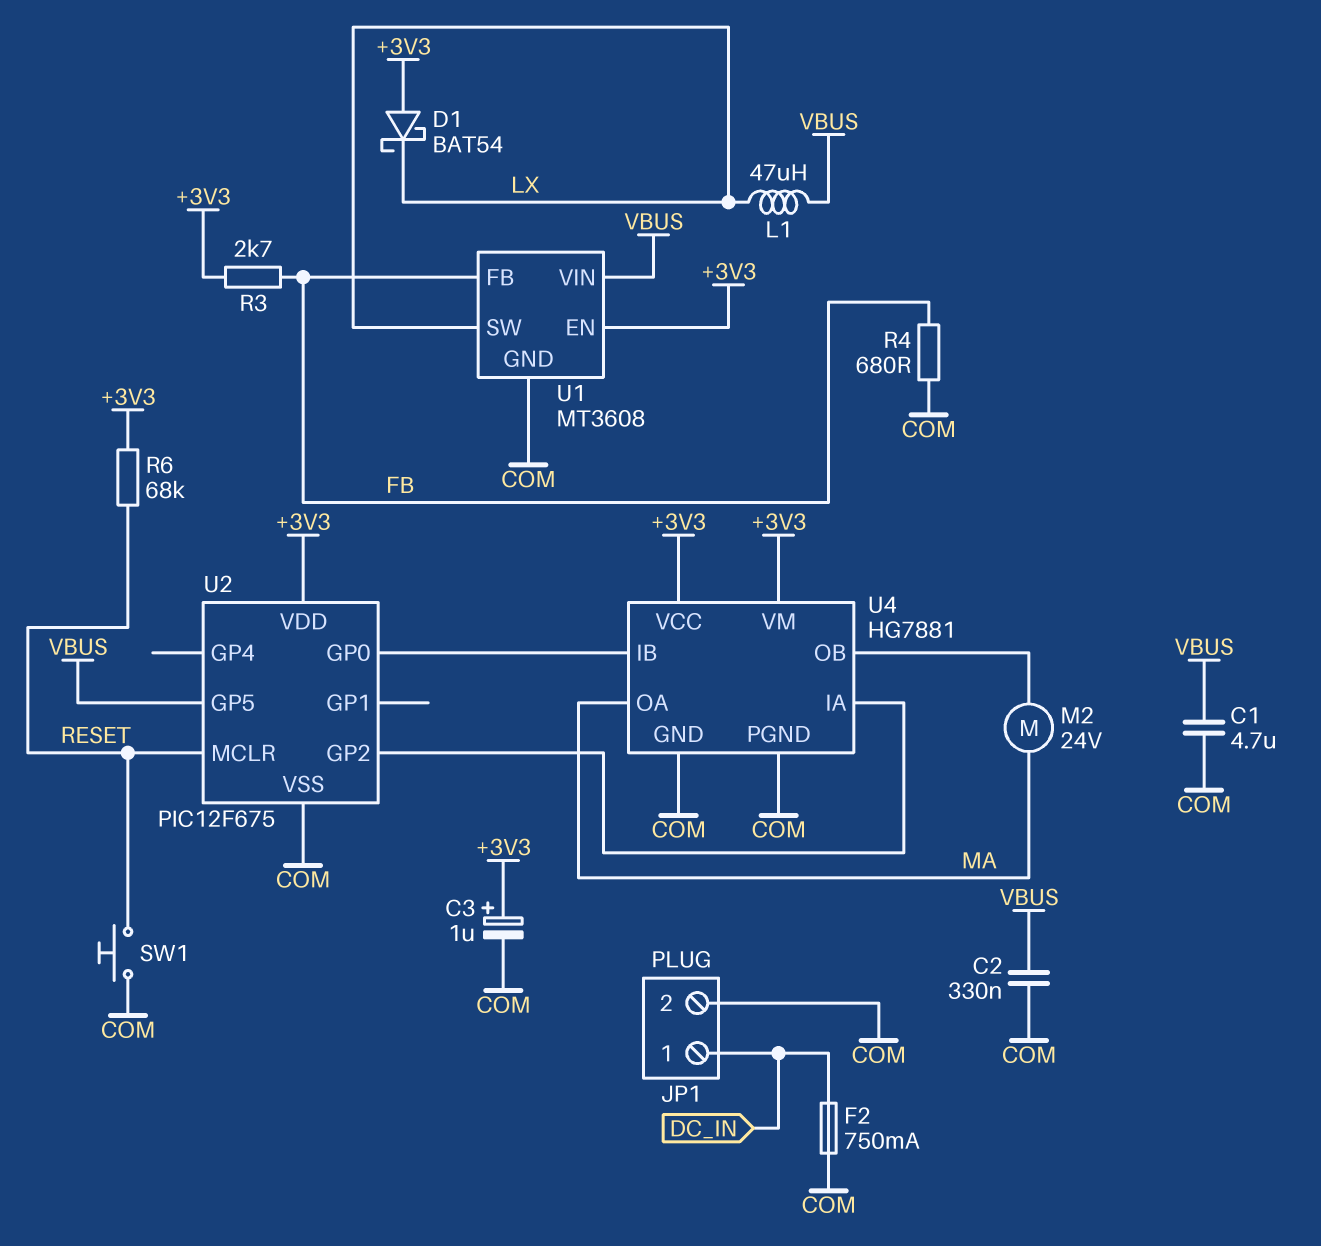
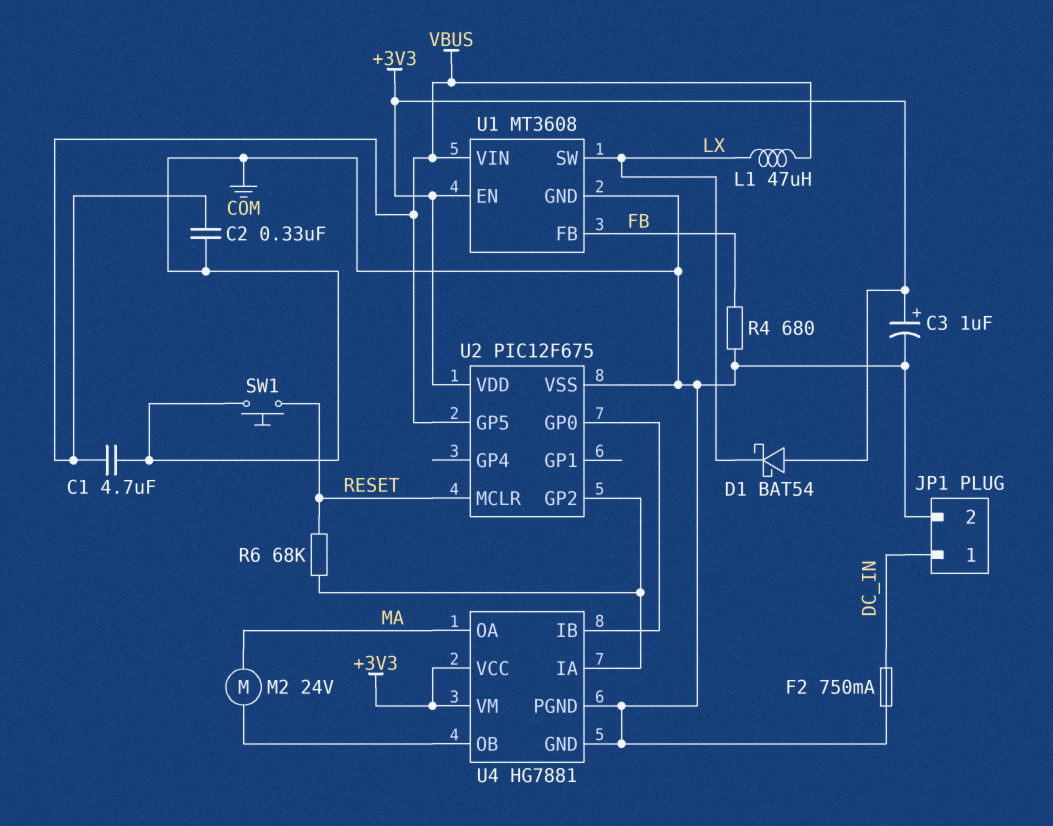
R3: 2.7k (+3V3, FB) -> none
R6: 68k (+3V3, RESET) -> 68k (RESET, U2/GP2)

